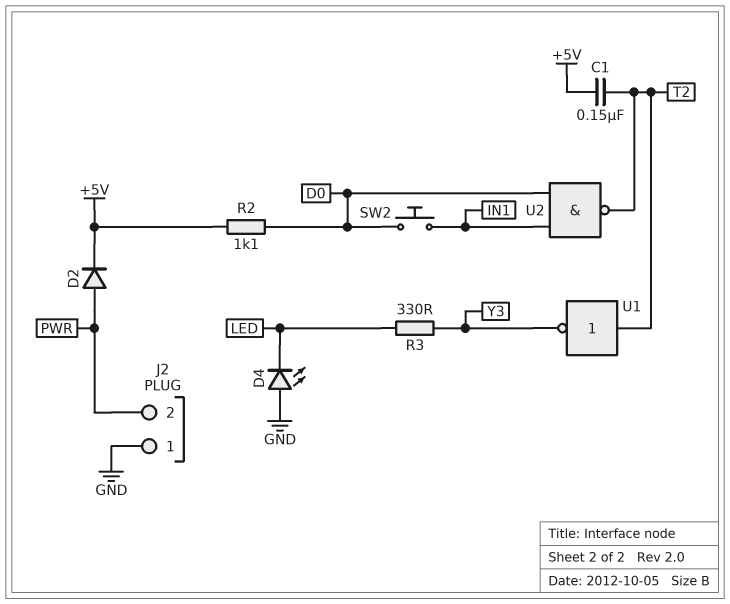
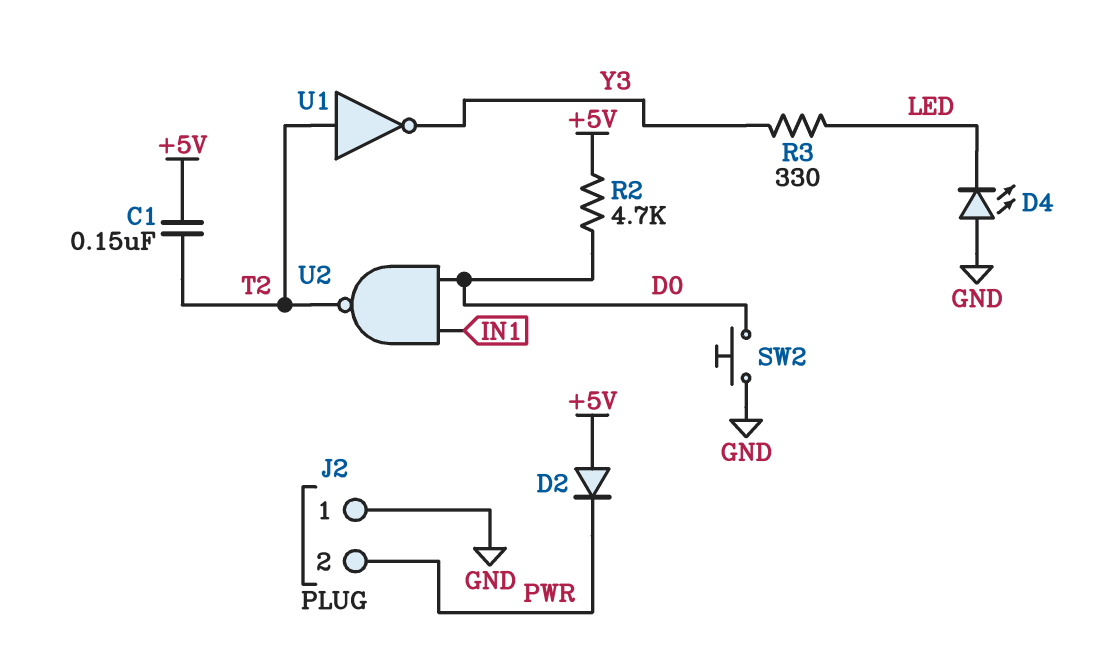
D2: diode (A PWR, K +5V) -> diode (A +5V, K PWR)
R2: 1.1k (+5V, D0) -> 4.7k (+5V, D0)
SW2: button (D0, IN1) -> button (D0, GND)

